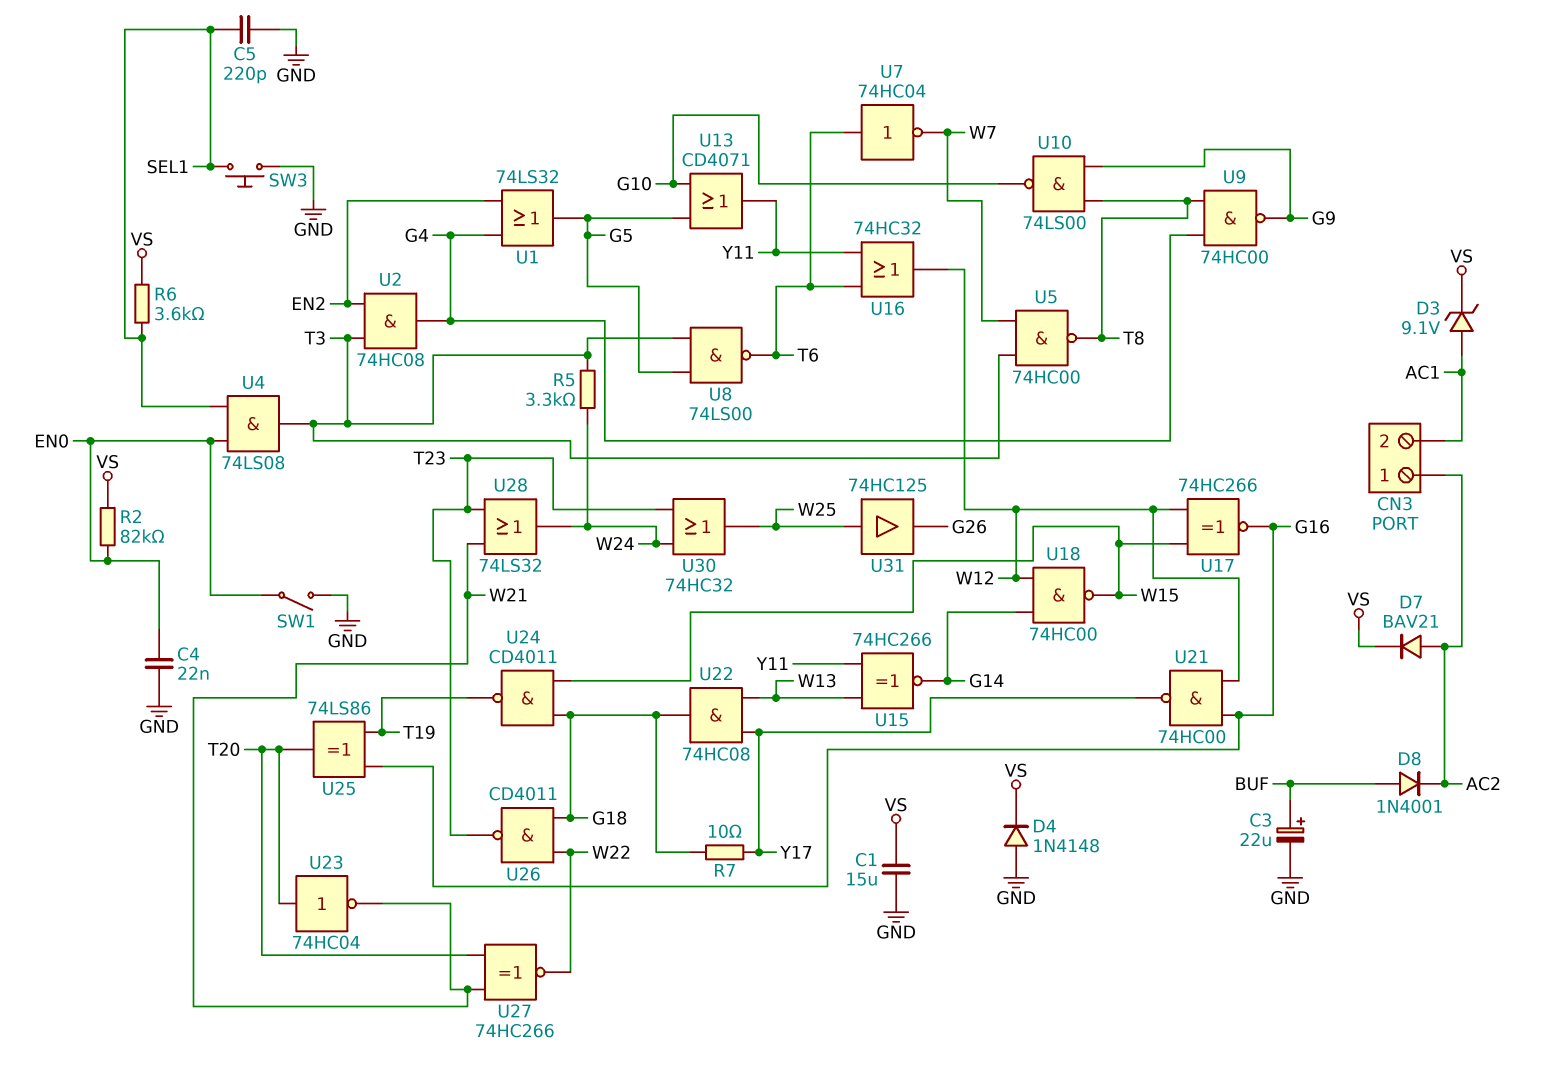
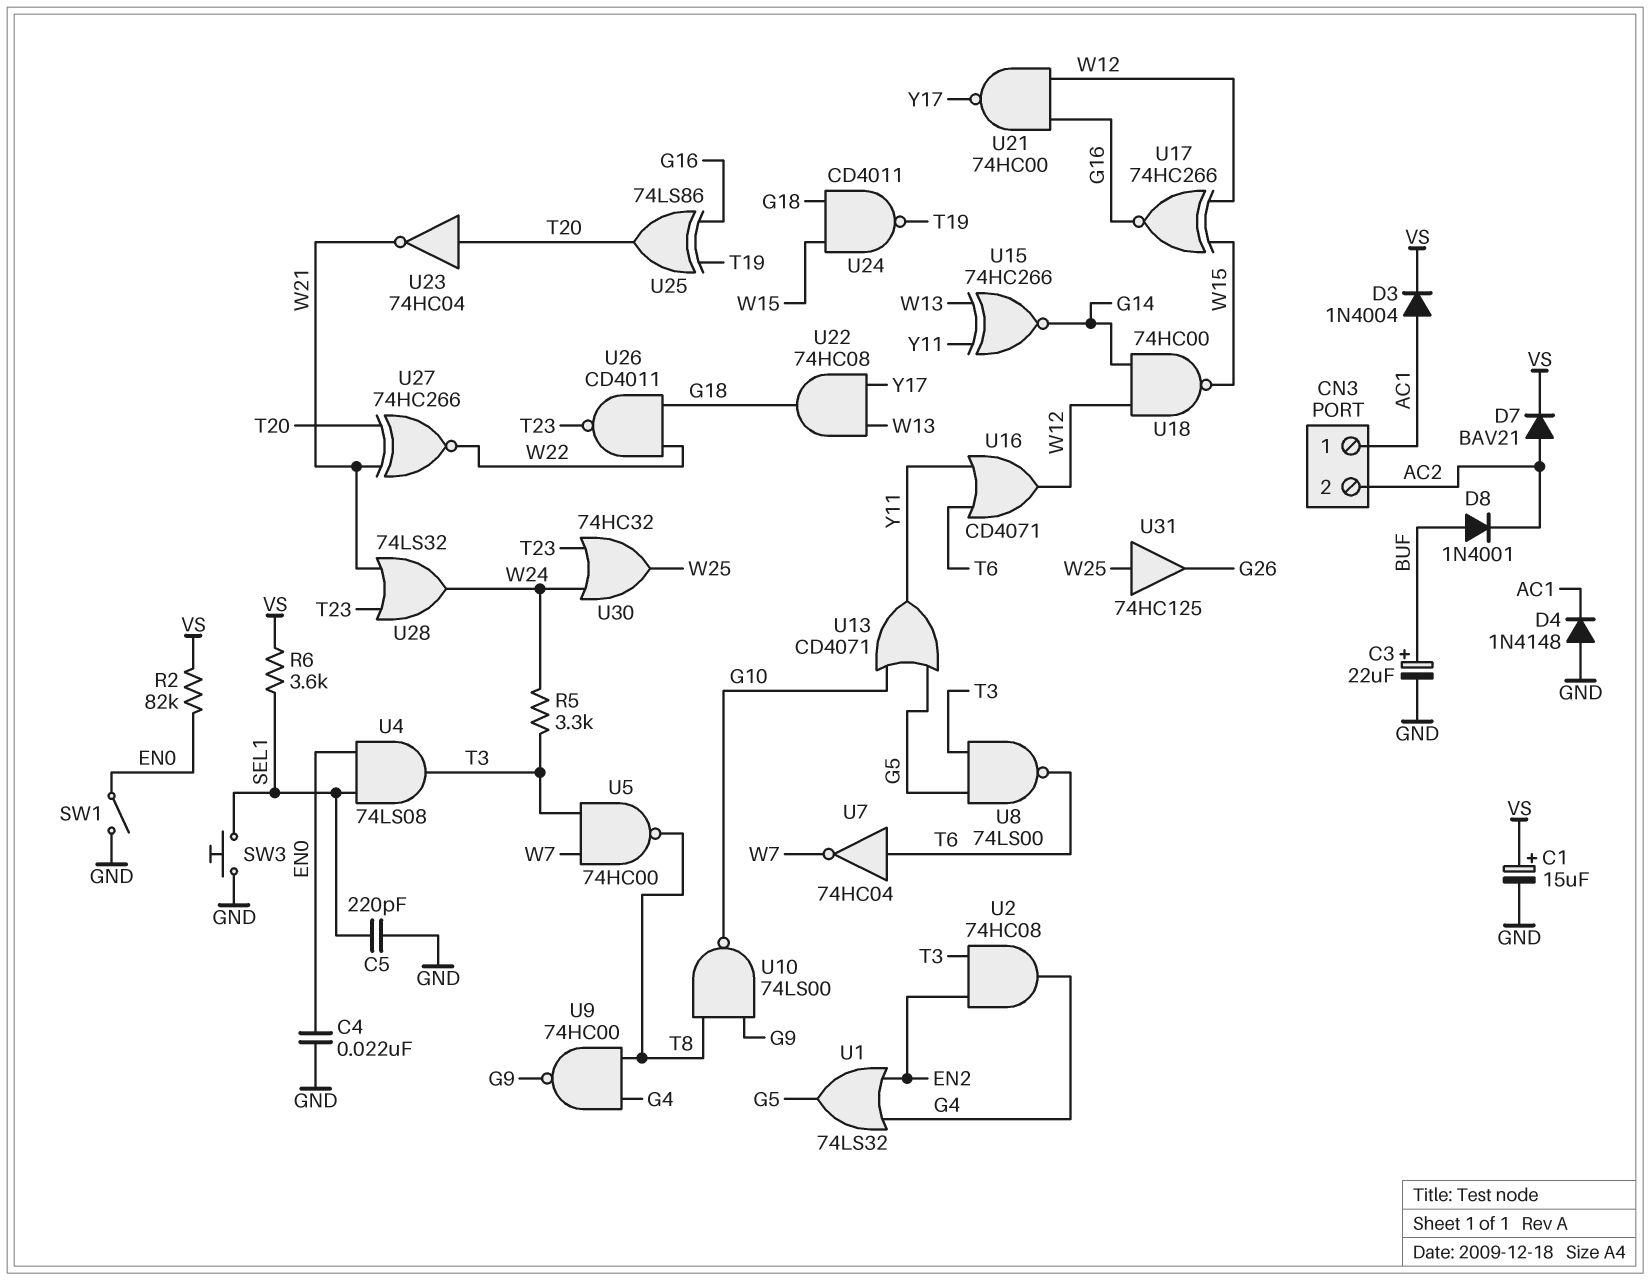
C1: 15uF (GND, VS) -> 15uF (plus VS, minus GND)
CN3 pin 1: AC2 -> AC1
CN3 pin 2: AC1 -> AC2
D3: zener 9.1V (A AC1, K VS) -> diode 1N4004 (A AC1, K VS)
D4: diode 1N4148 (A GND, K VS) -> diode 1N4148 (A GND, K AC1)
R7: 10 (G18, Y17) -> none
U16: OR 74HC32 (in T6, in Y11, out W12) -> OR CD4071 (in T6, in Y11, out W12)

